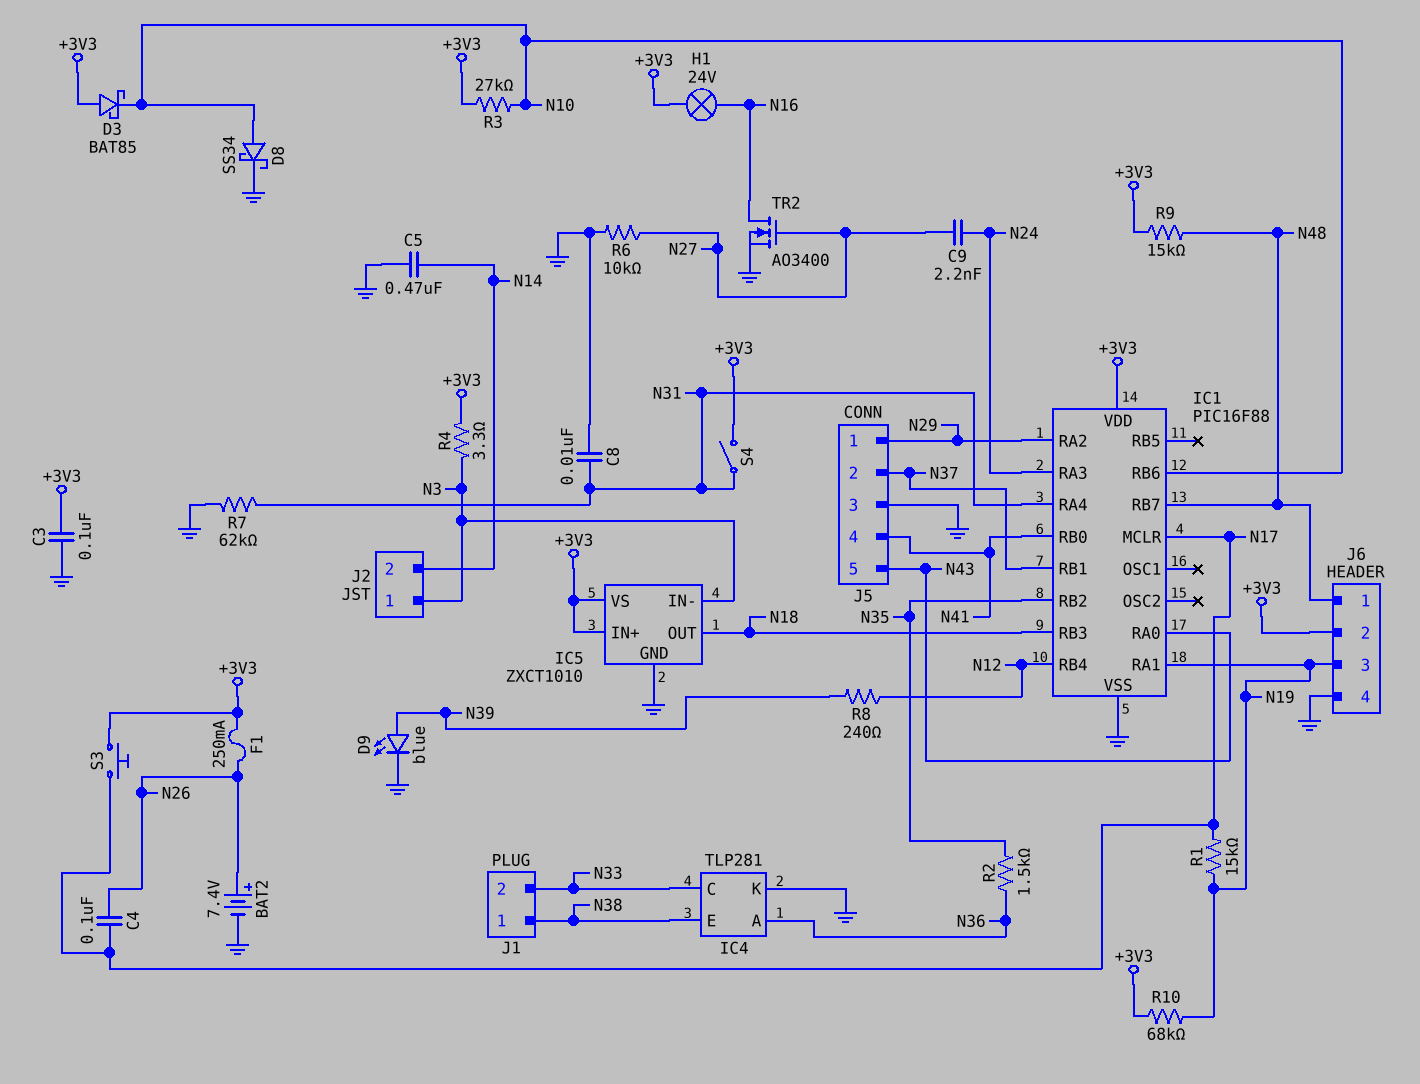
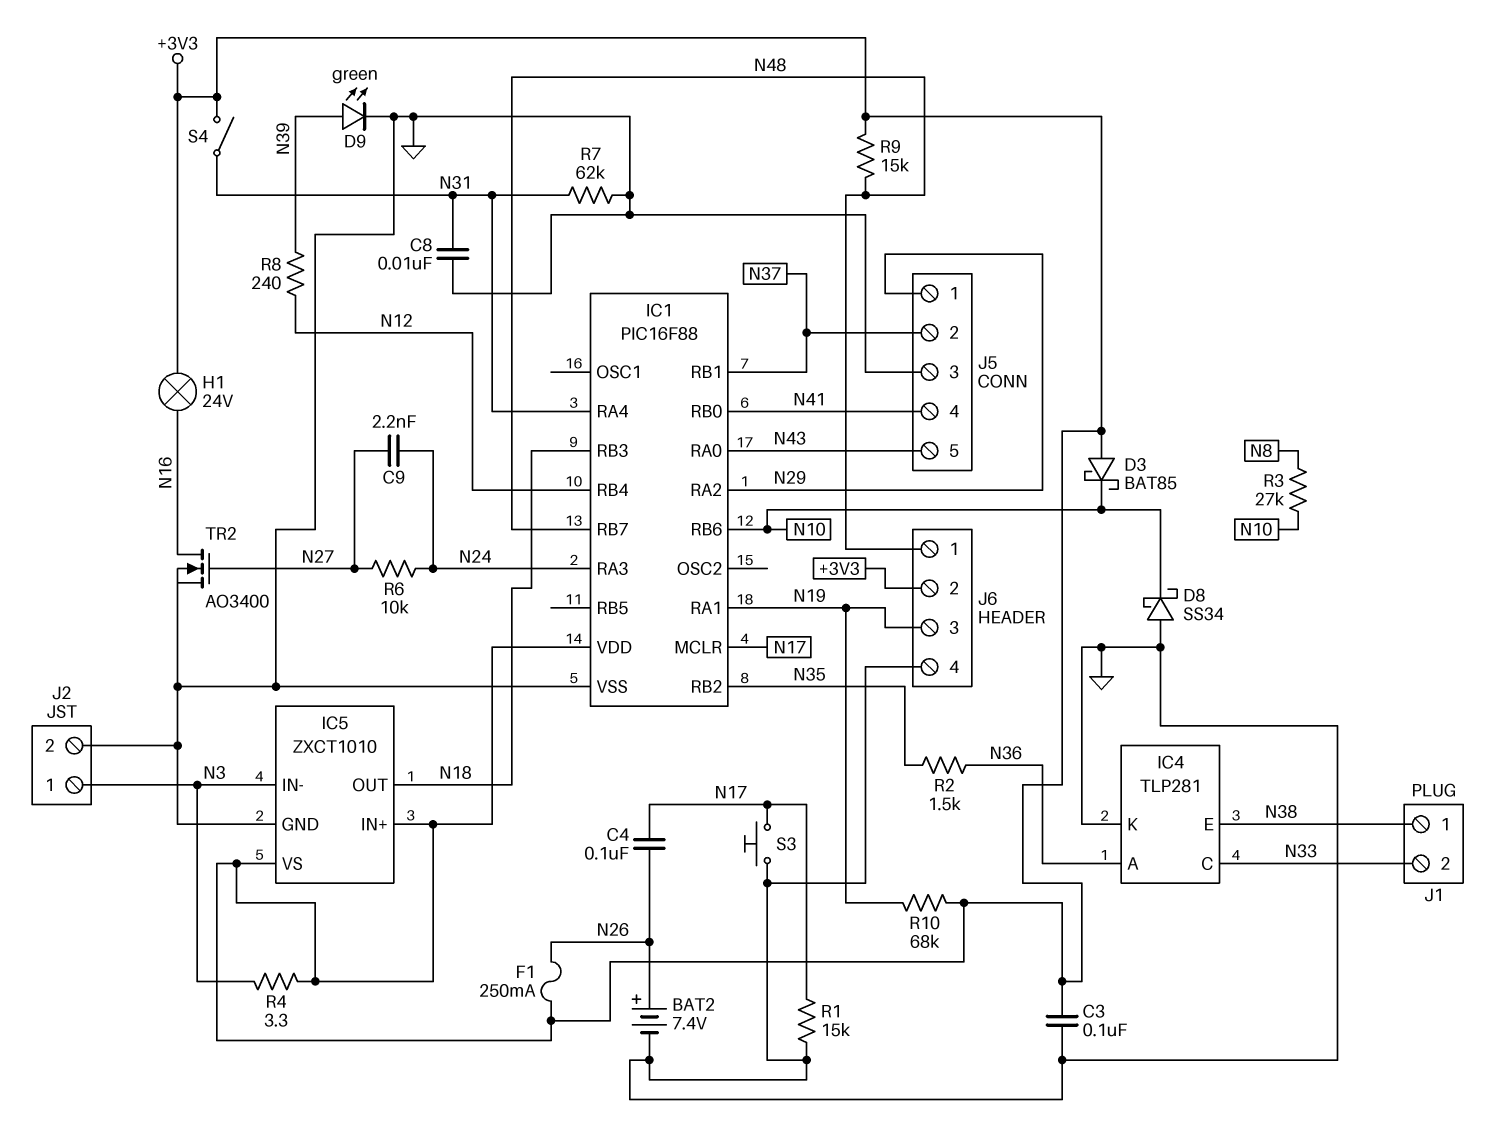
C5: 470nF (GND, N14) -> none
D8: schottky SS34 (A N10, K GND) -> schottky SS34 (A GND, K N10)
D9: LED blue (A N39, K GND) -> LED green (A N39, K GND)
J2 pin 2: N14 -> GND
R1: 15k (N17, N19) -> 15k (GND, N17)
R3: 27k (+3V3, N10) -> 27k (N8, N10)
R6: 10k (GND, N27) -> 10k (N24, N27)
S3: button (+3V3, N17) -> button (GND, N17)

